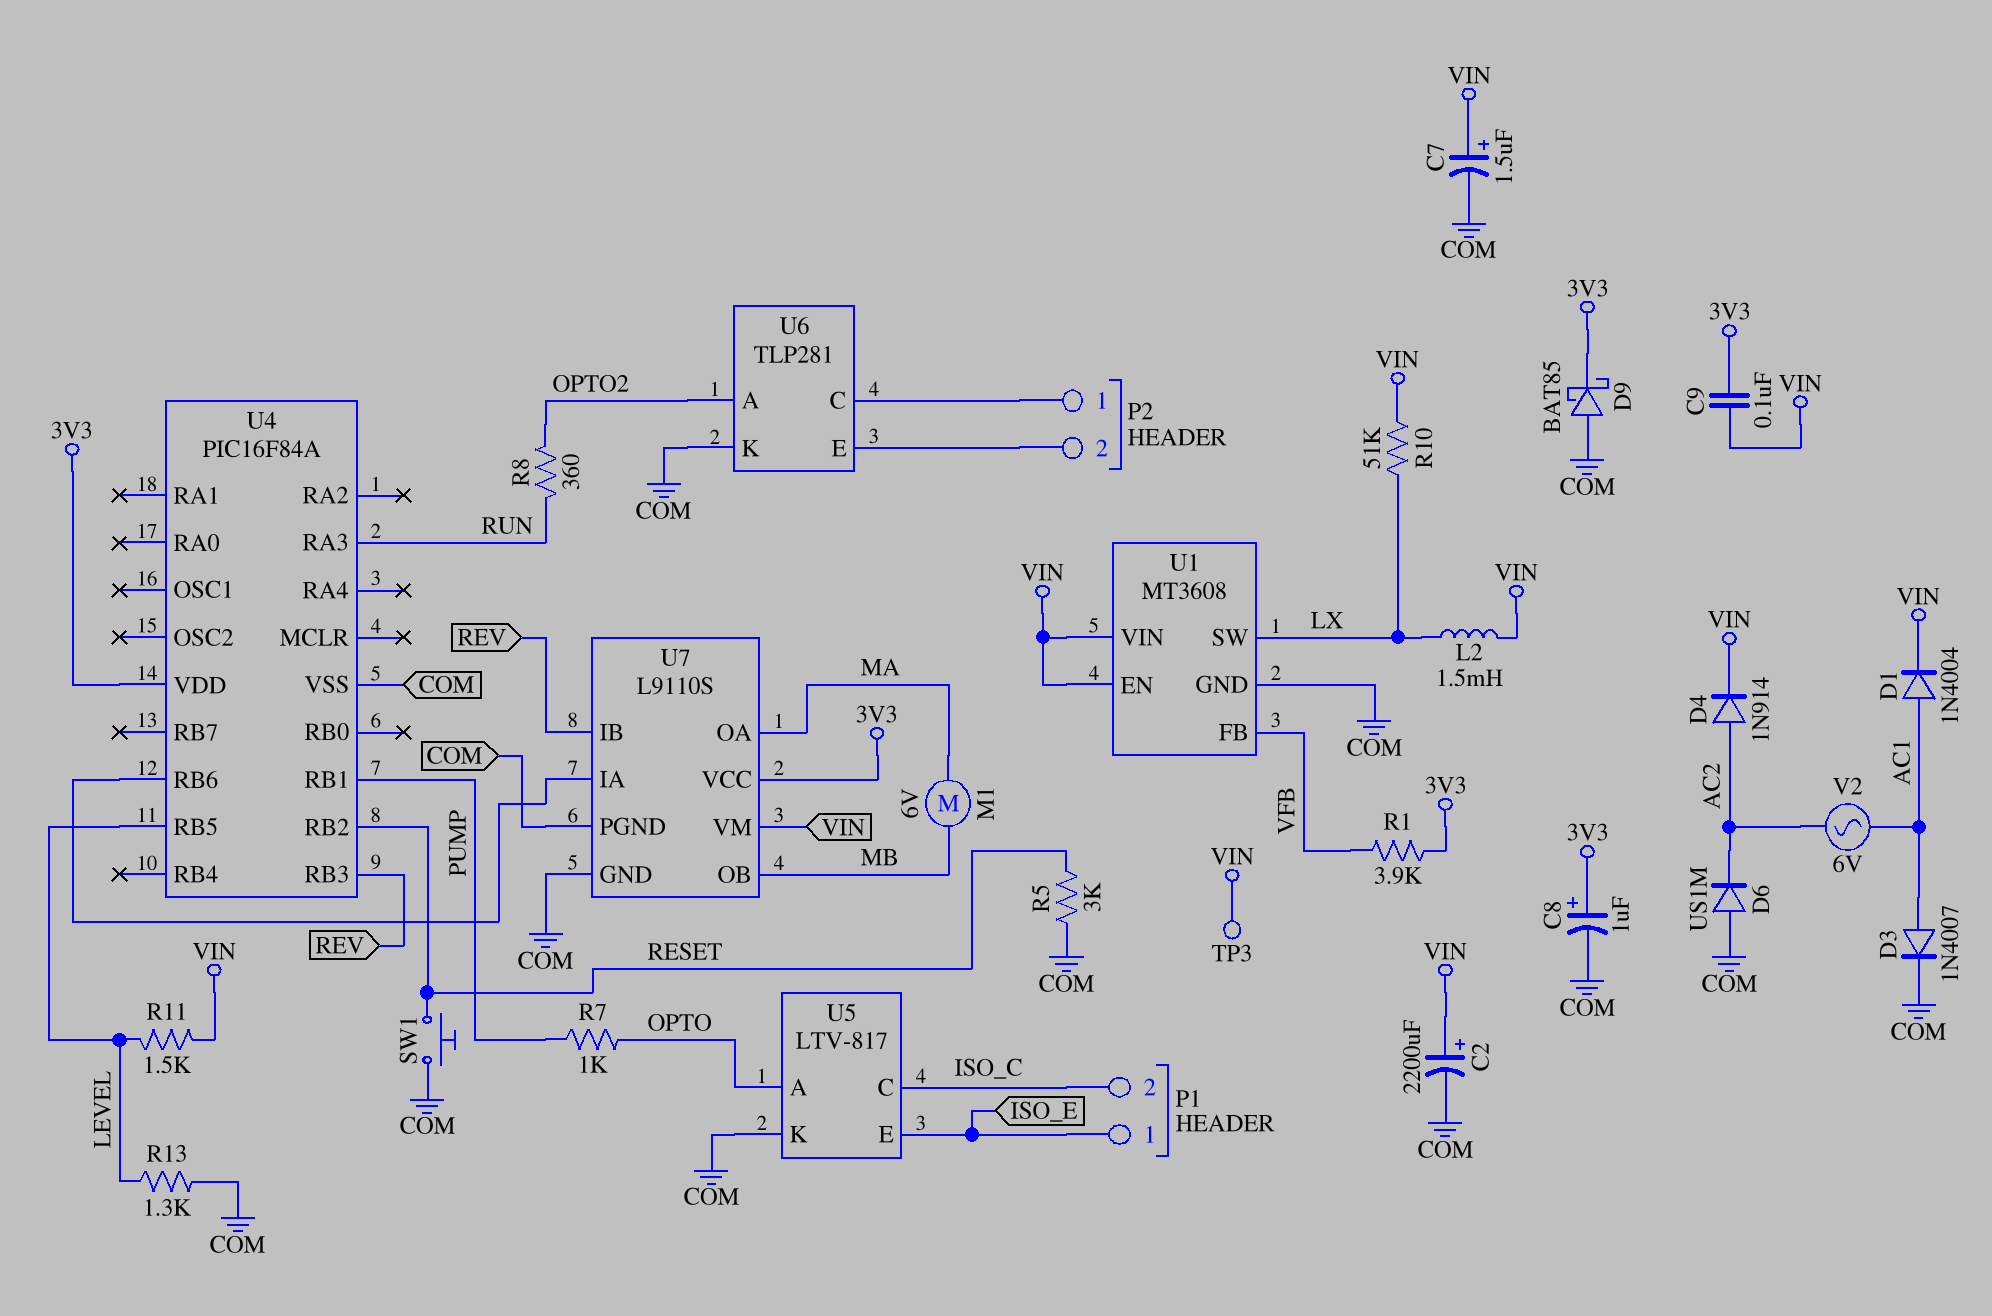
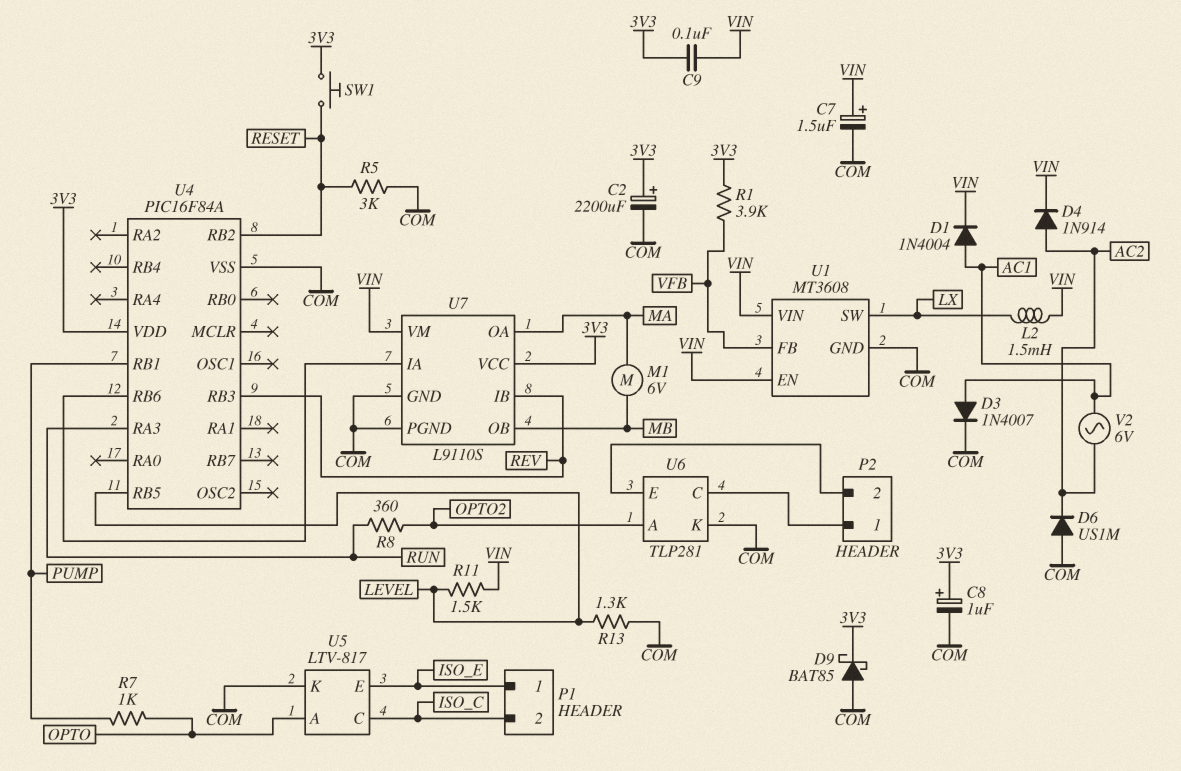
C2: 2200uF (plus VIN, minus COM) -> 2200uF (plus 3V3, minus COM)
R10: 51k (LX, VIN) -> none
SW1: button (COM, RESET) -> button (3V3, RESET)
TP3: test point (VIN) -> none

